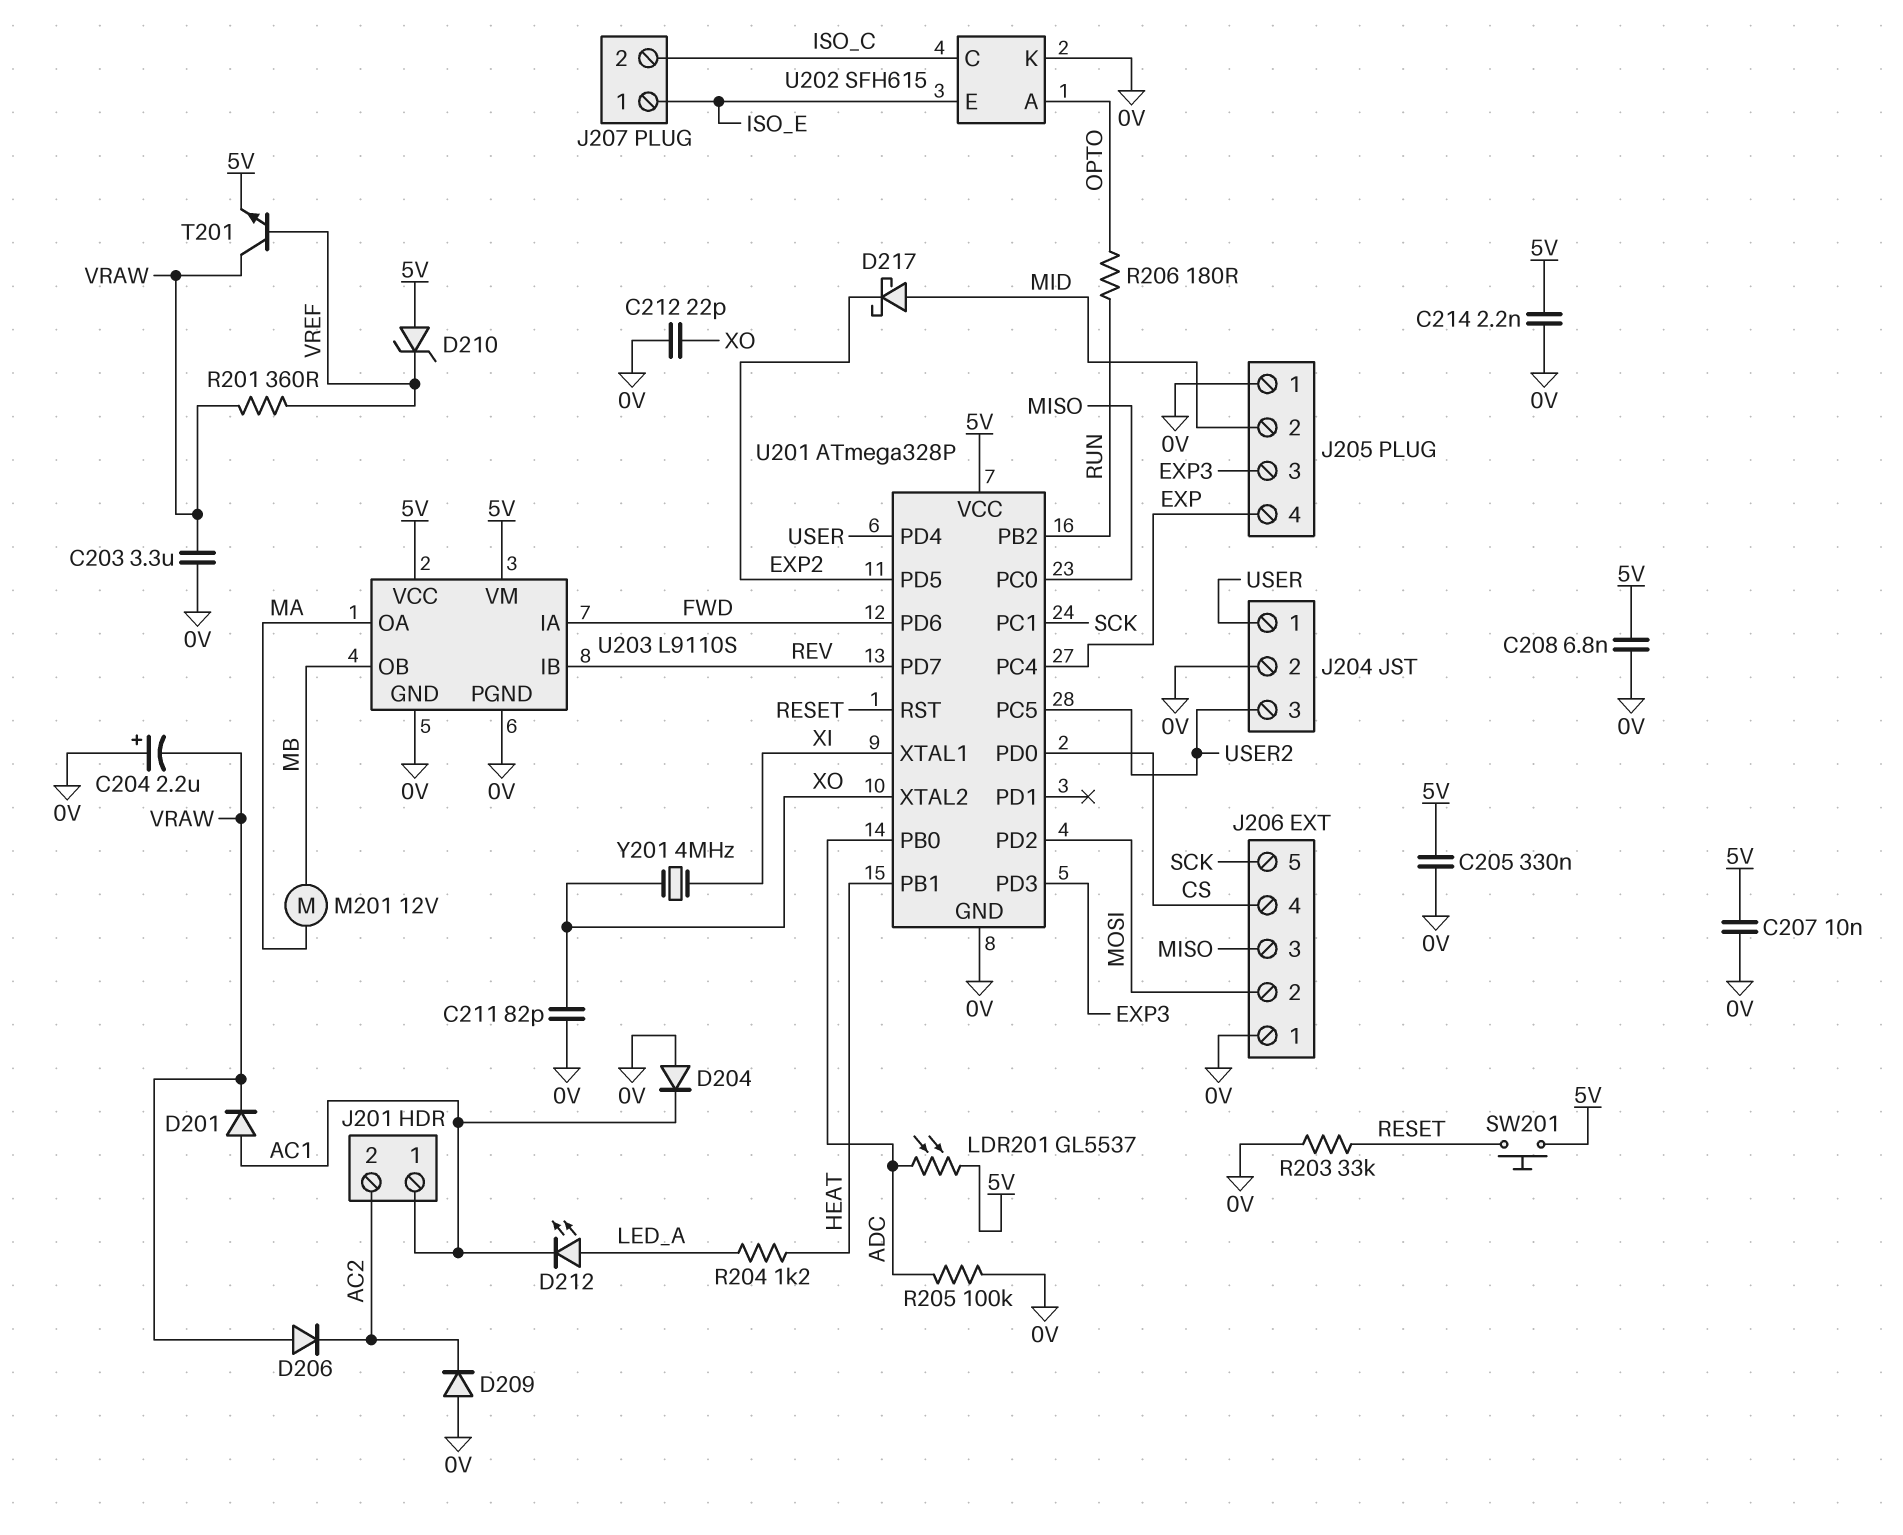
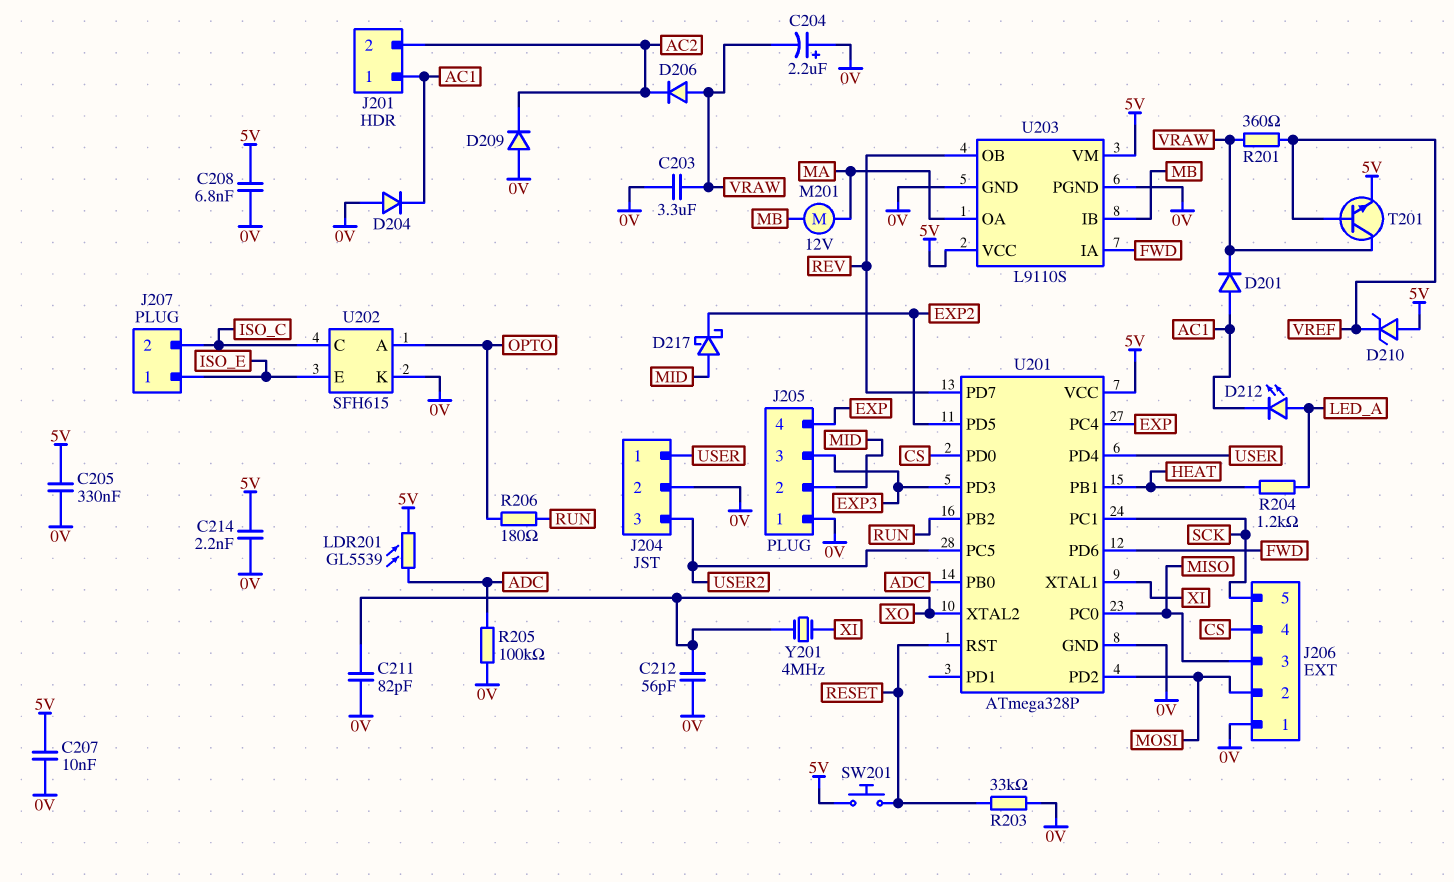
C212: 22pF (0V, XO) -> 56pF (0V, XO)
LDR201: GL5537 (5V, ADC) -> GL5539 (5V, ADC)
U203 pin IB: REV -> MB
U203 pin OB: MB -> REV

